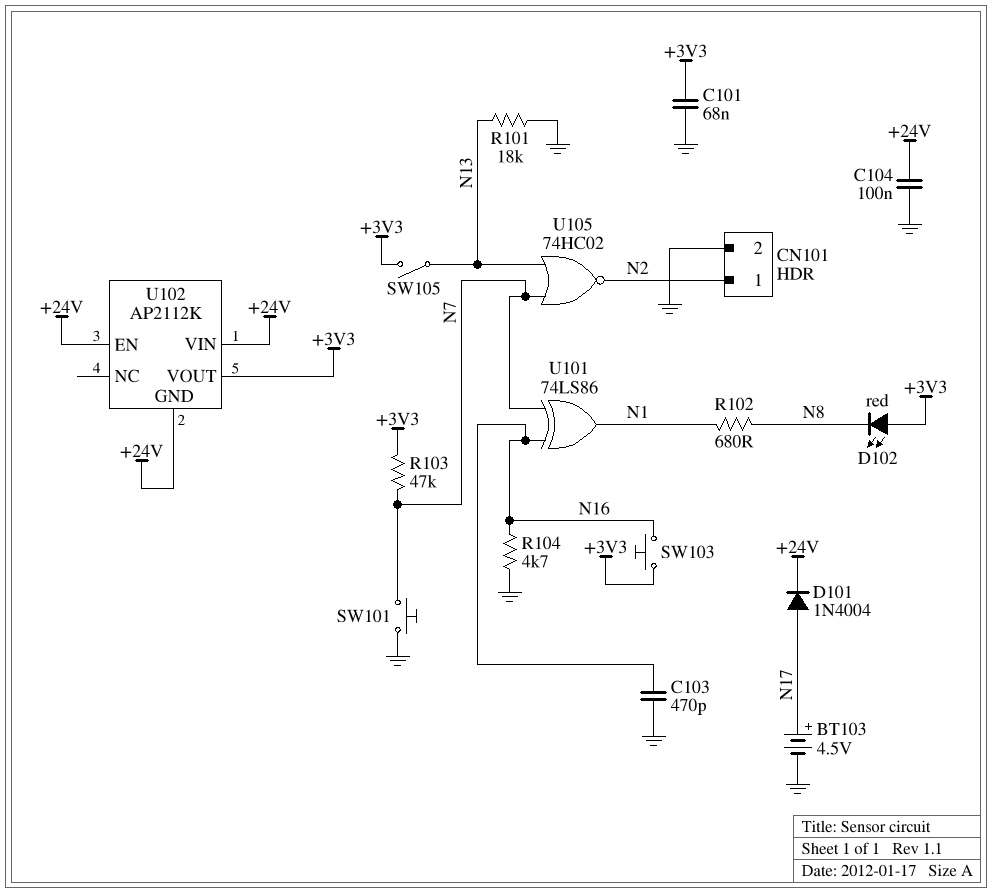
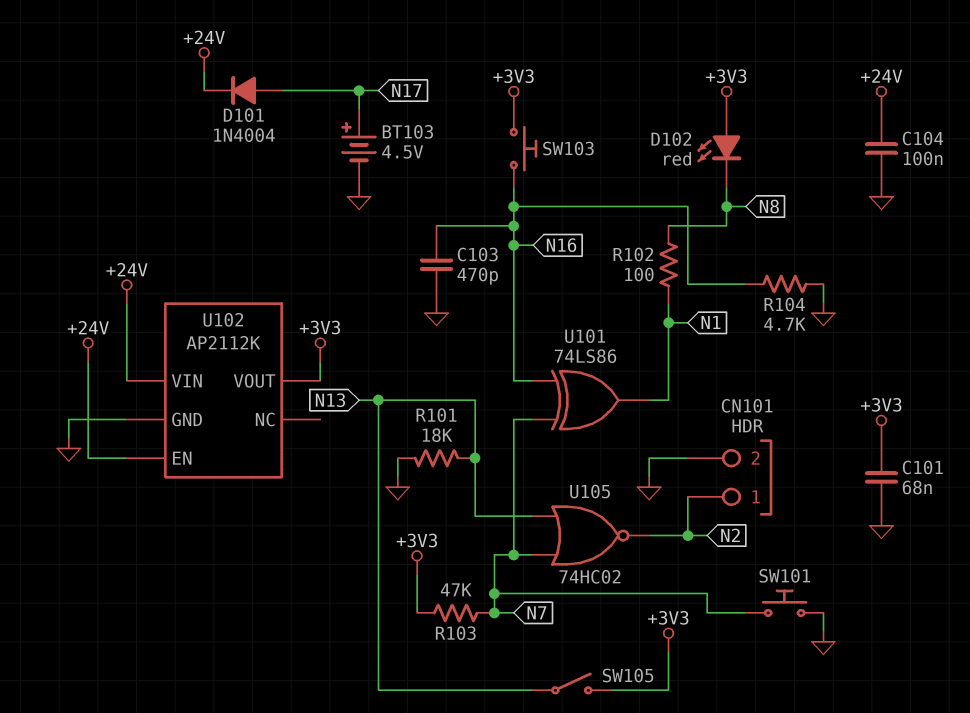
R102: 680 (N1, N8) -> 100 (N1, N8)
U102 pin GND: +24V -> GND

